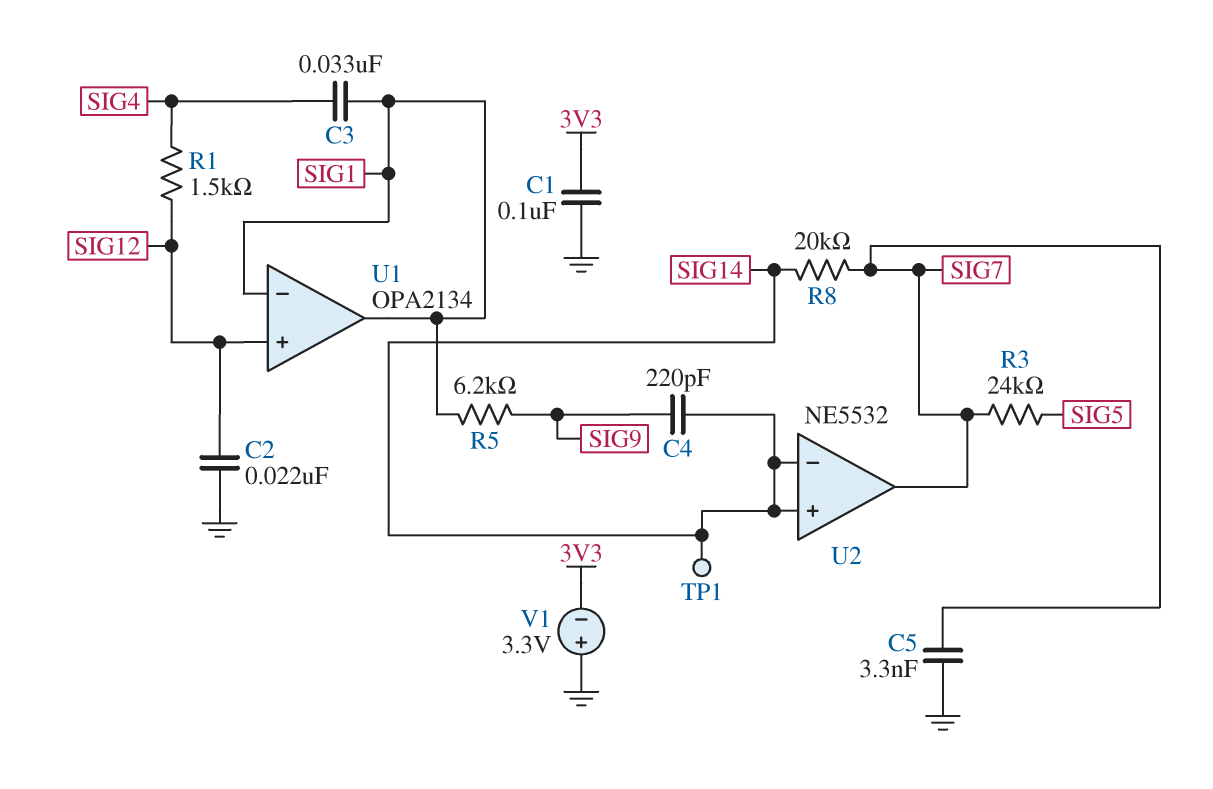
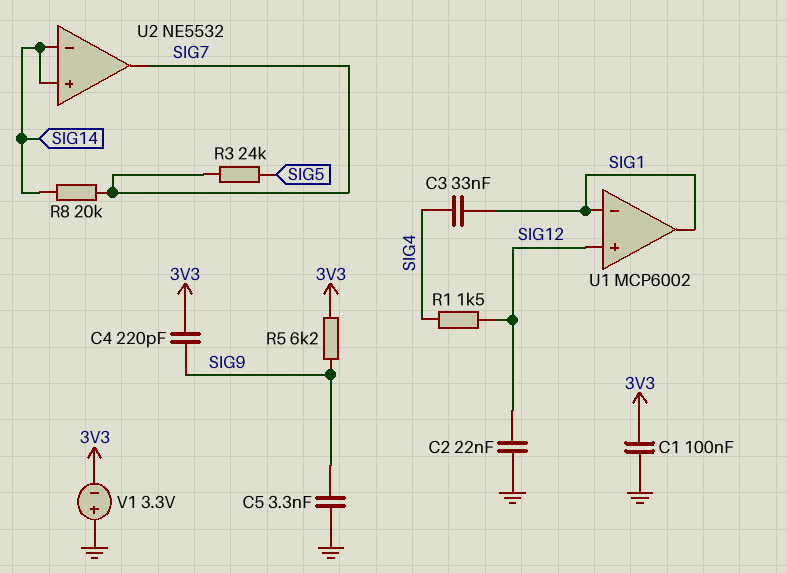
C4: 220pF (SIG9, SIG14) -> 220pF (3V3, SIG9)
C5: 3.3nF (GND, SIG7) -> 3.3nF (GND, SIG9)
R5: 6.2k (SIG1, SIG9) -> 6.2k (3V3, SIG9)
TP1: test point (SIG14) -> none
U1: OPA2134 -> MCP6002

